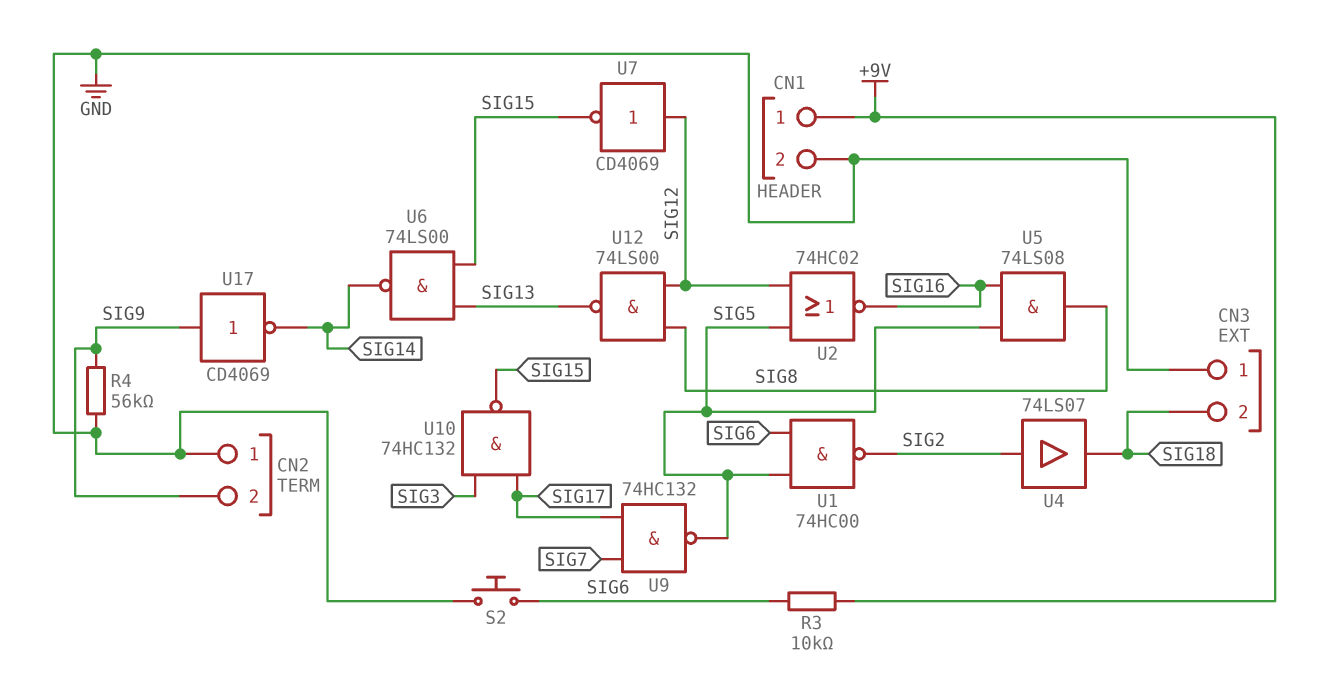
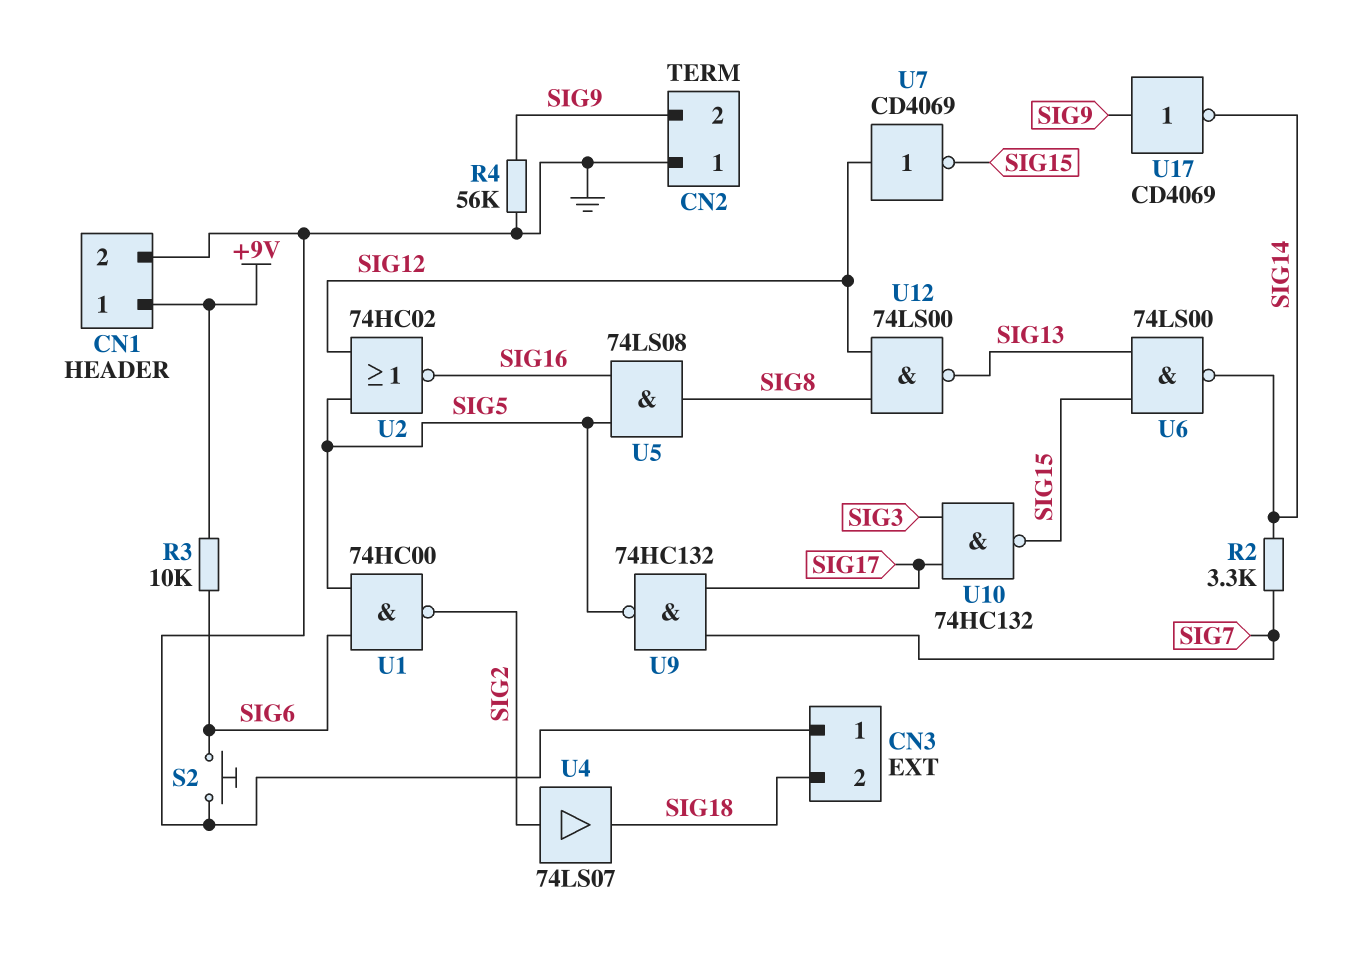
R2: none -> 3.3k (SIG7, SIG14)

